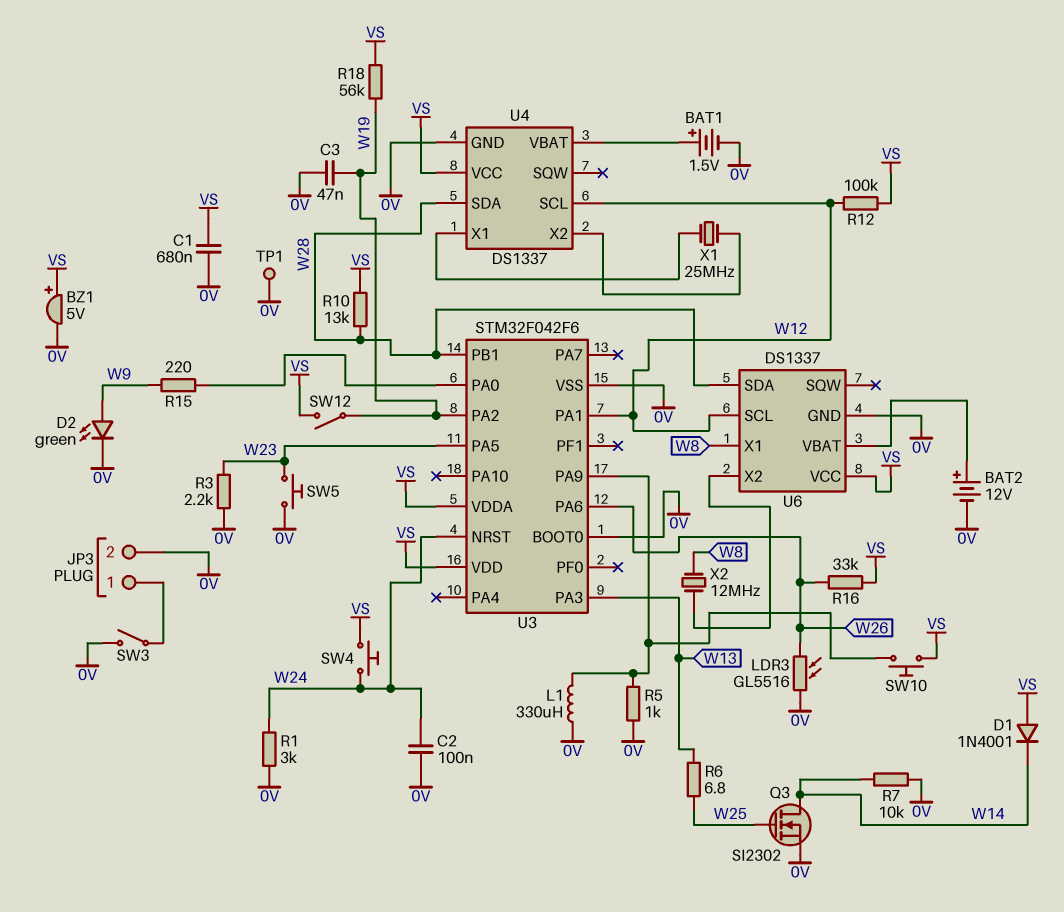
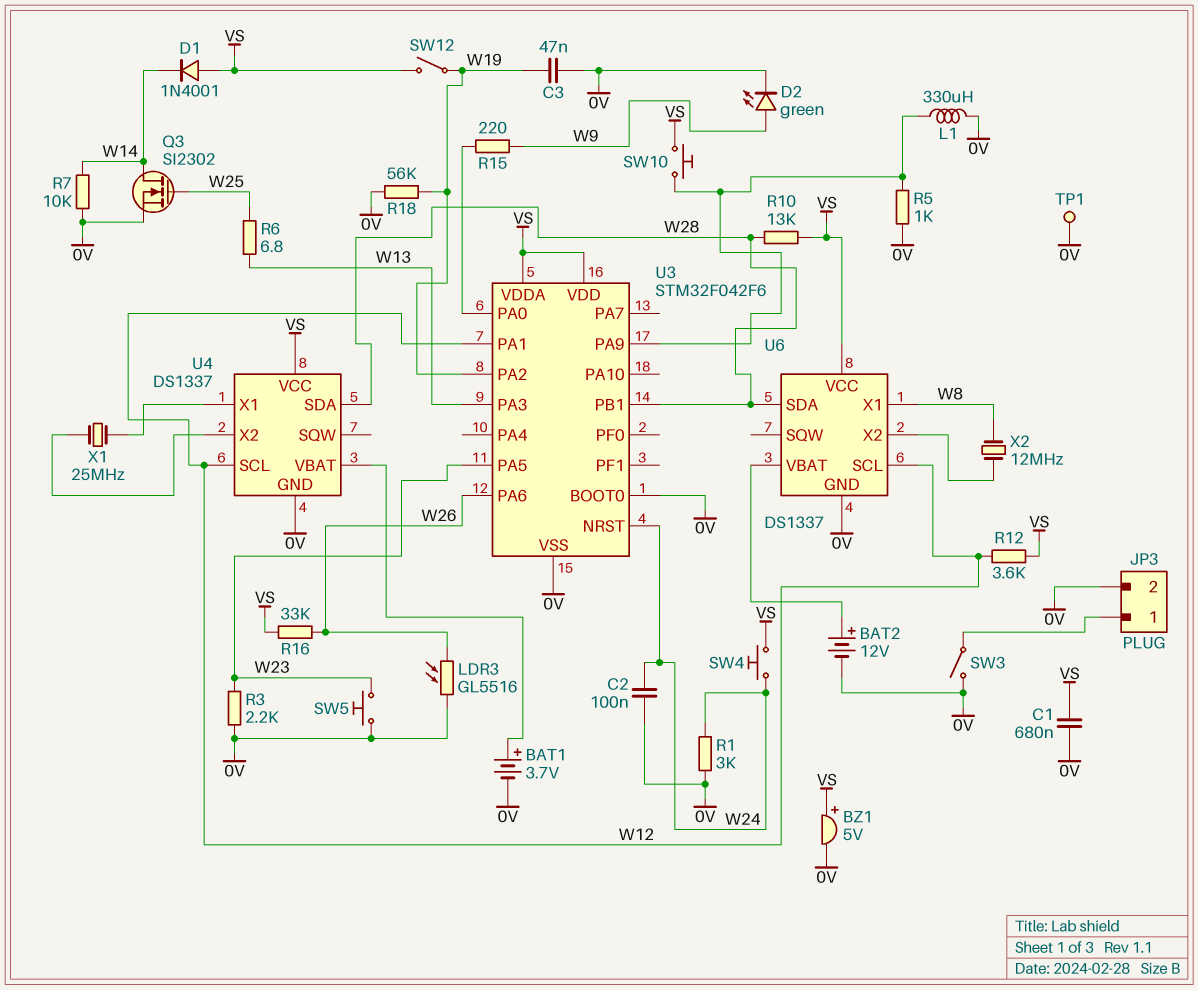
BAT1: 1.5V (plus U4/VBAT, minus 0V) -> 3.7V (plus U4/VBAT, minus 0V)
R12: 100k (VS, W12) -> 3.6k (VS, W12)
R18: 56k (VS, W19) -> 56k (0V, W19)

